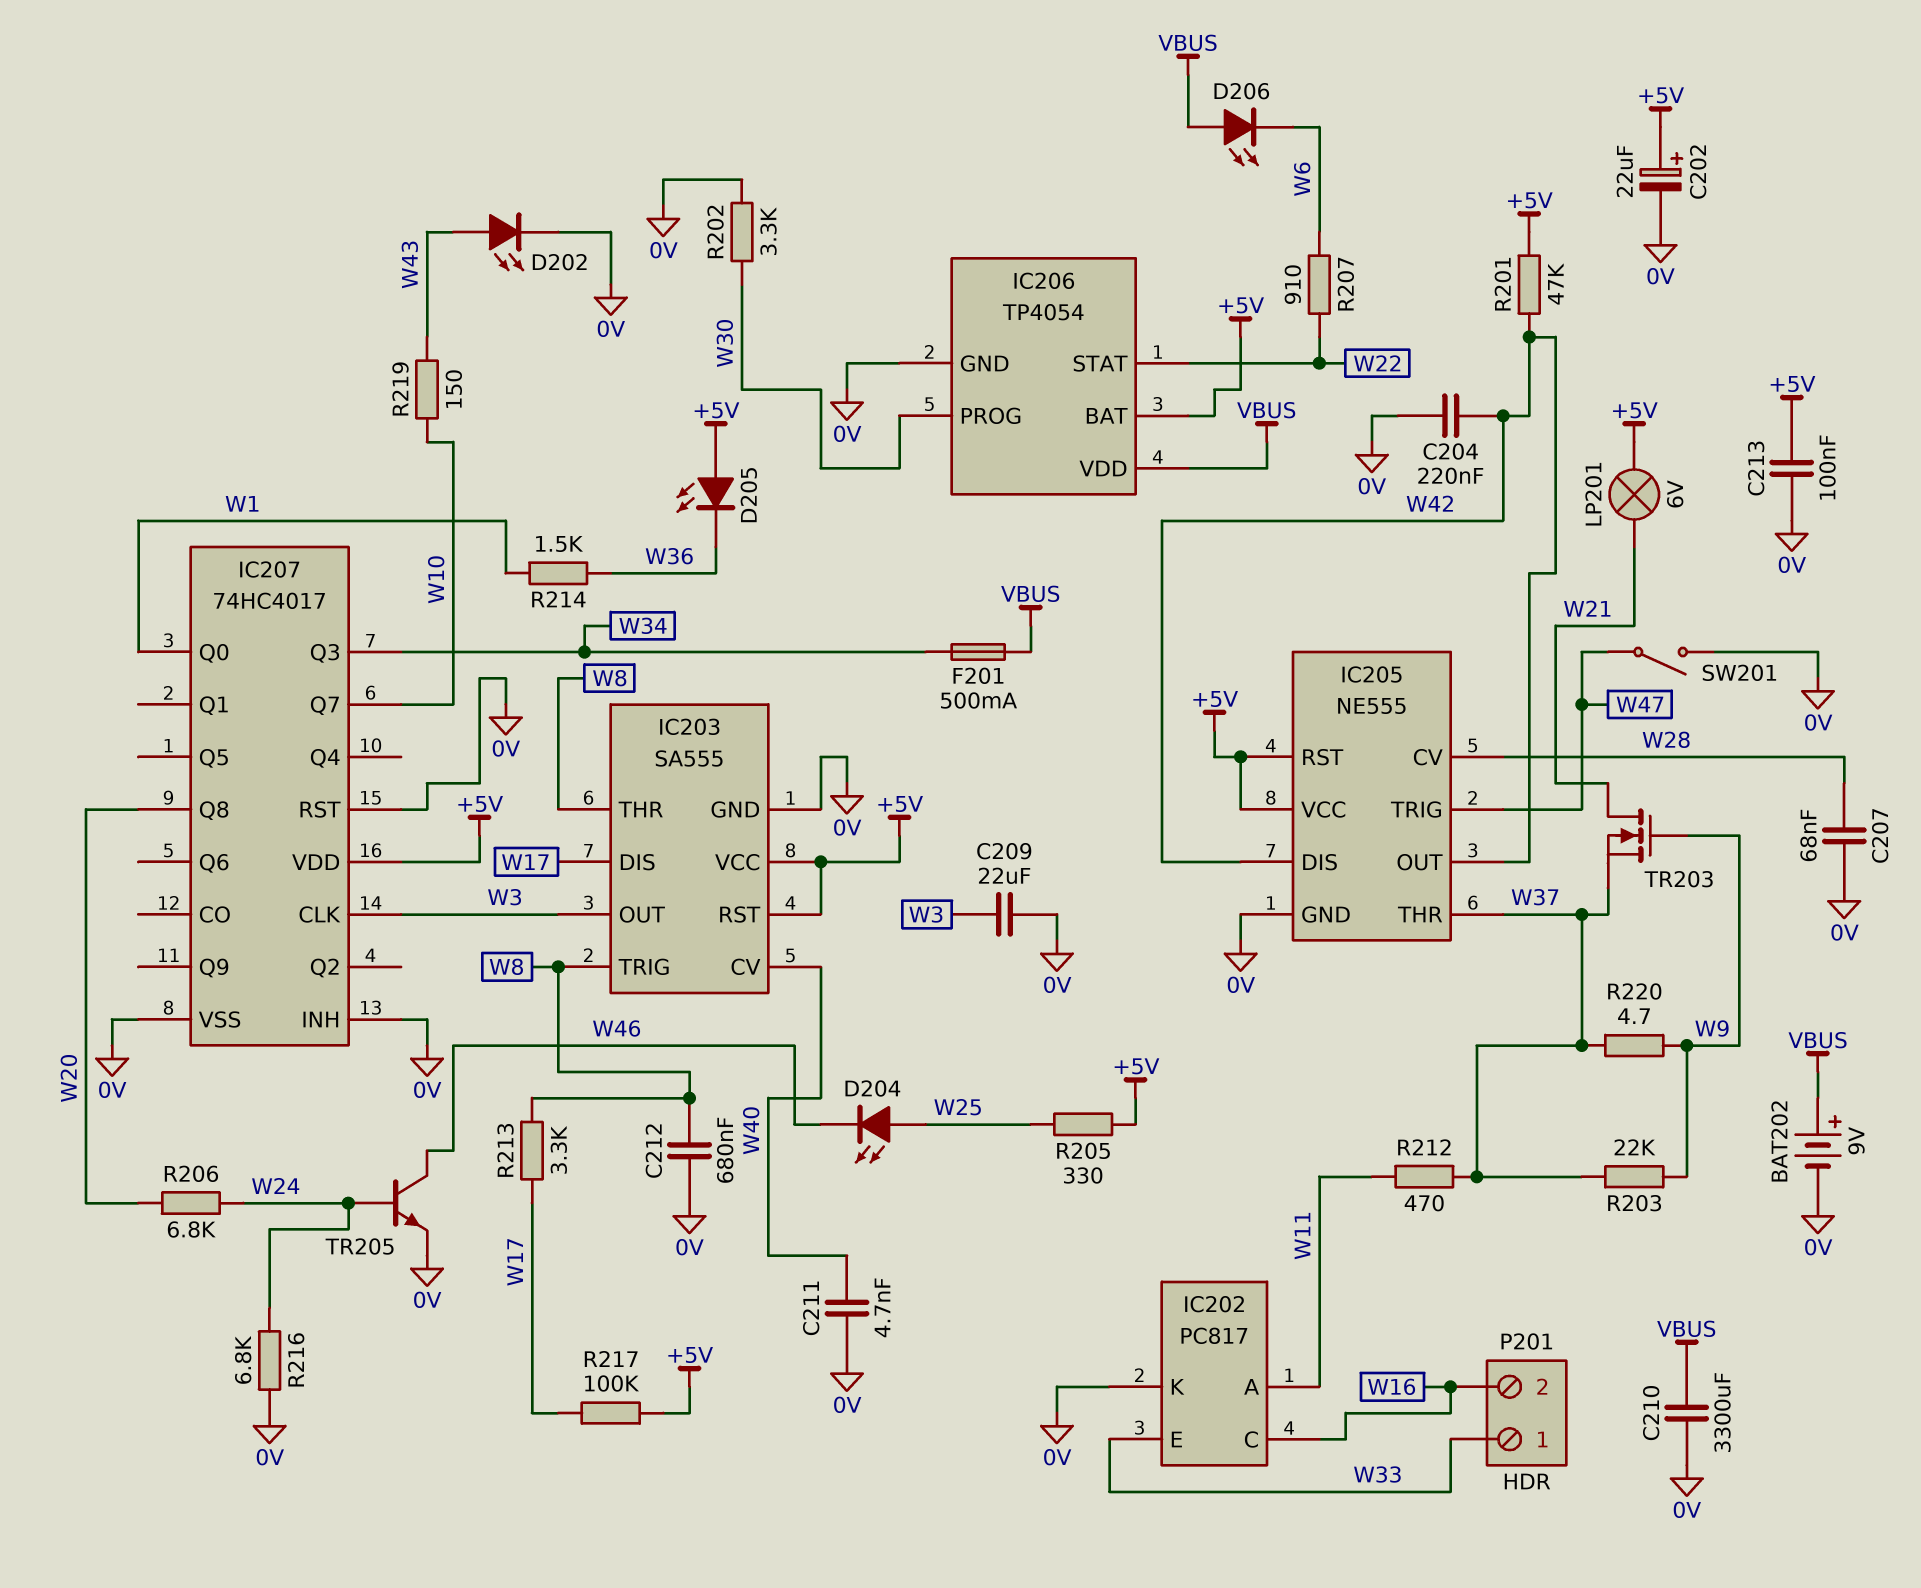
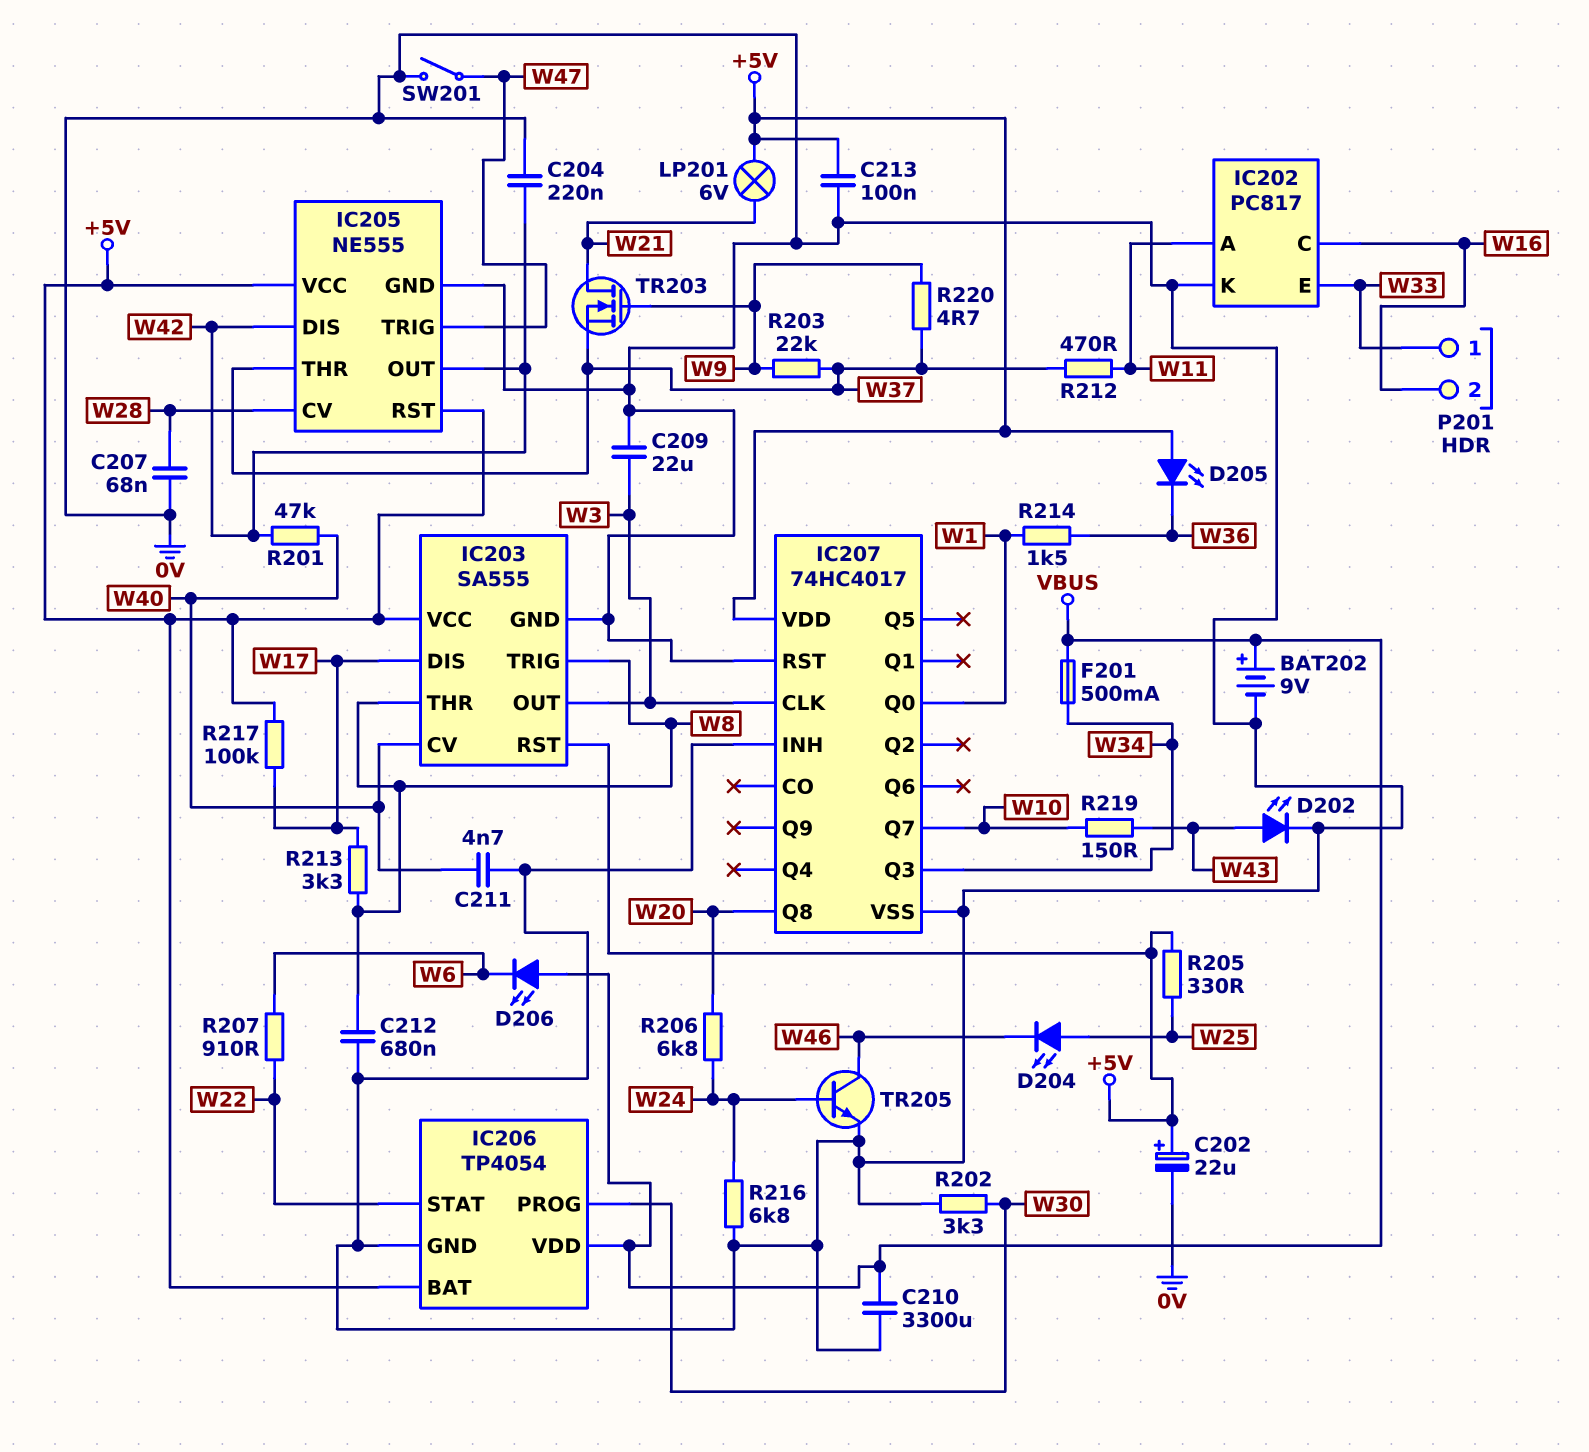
R201: 47k (+5V, W42) -> 47k (W40, W42)

